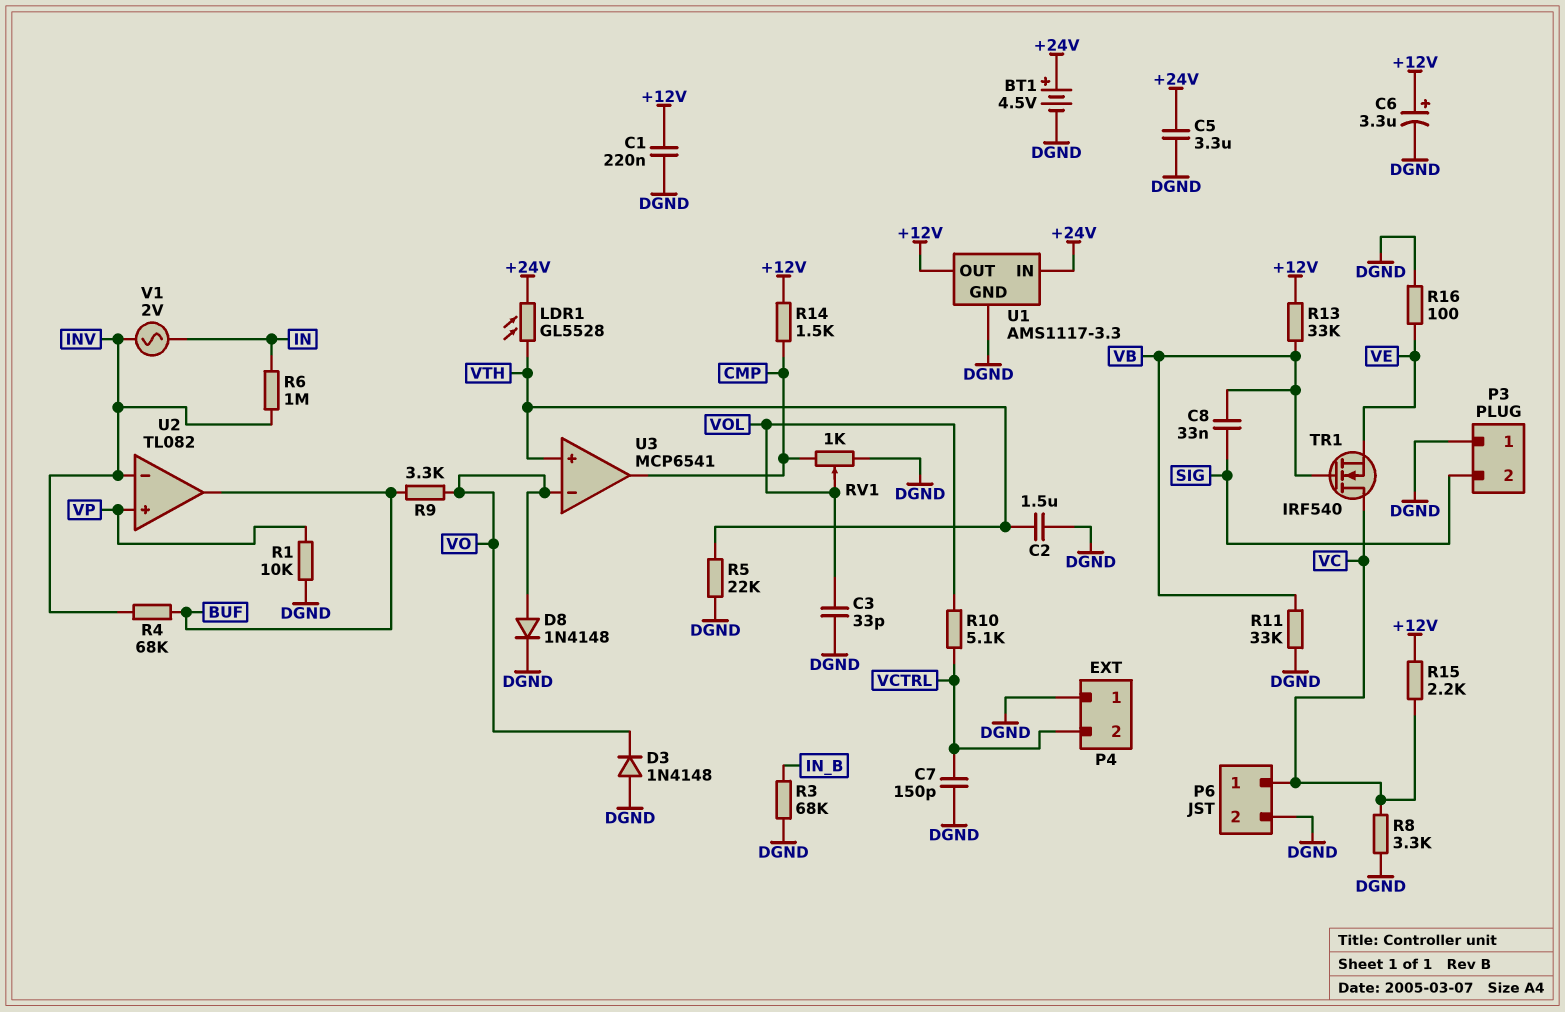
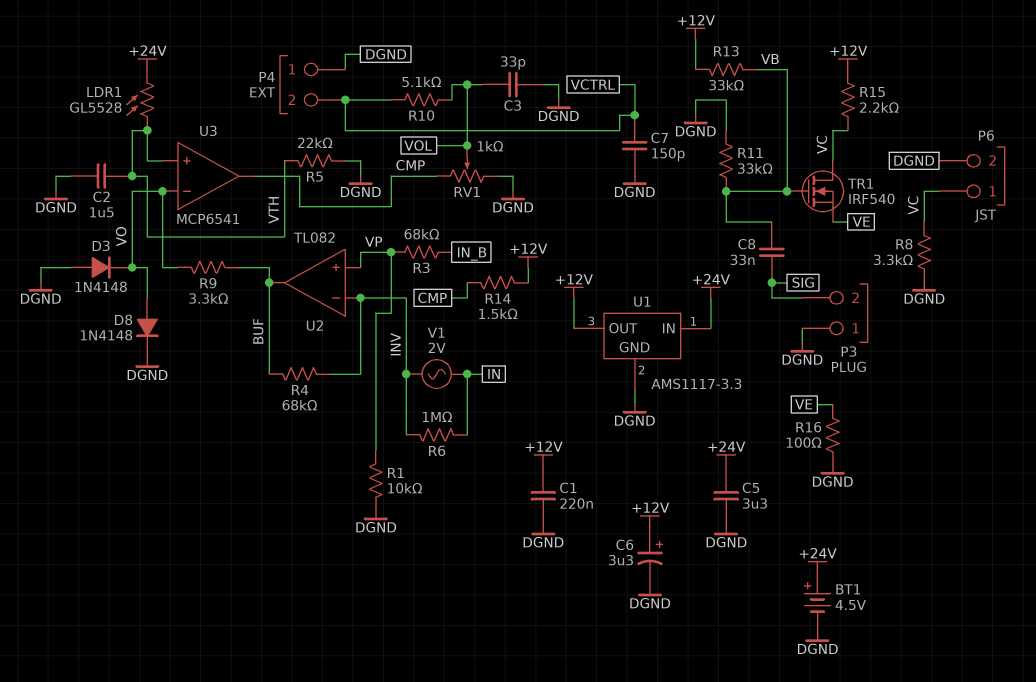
R3: 68k (DGND, IN_B) -> 68k (IN_B, VP)

